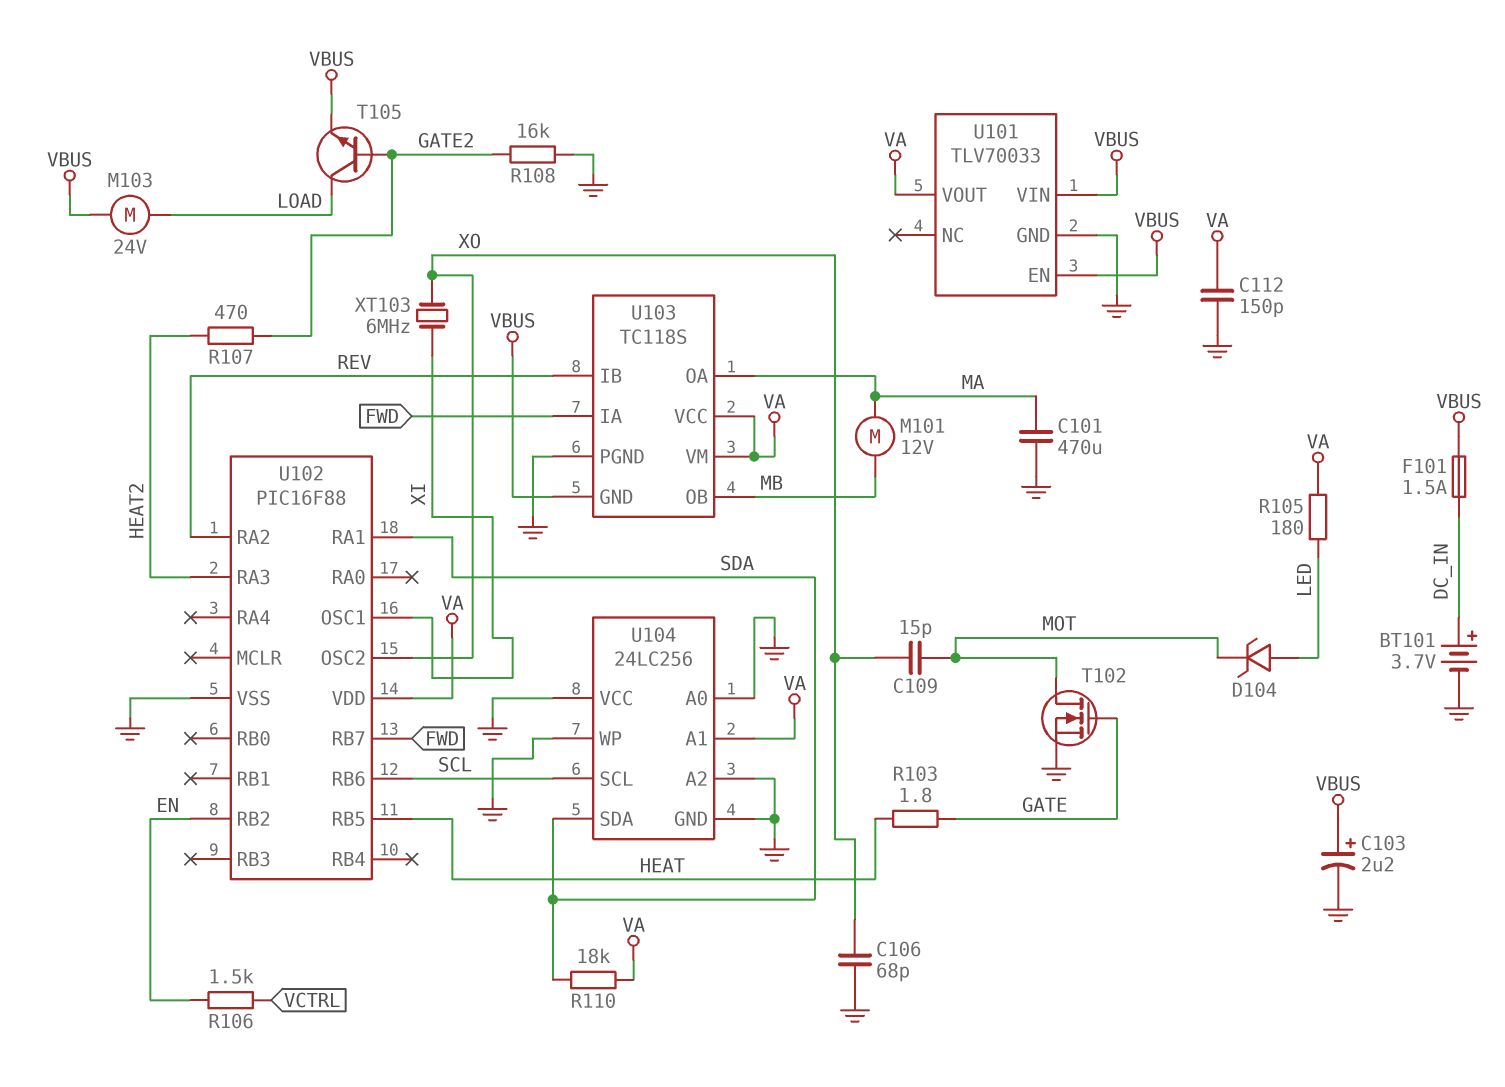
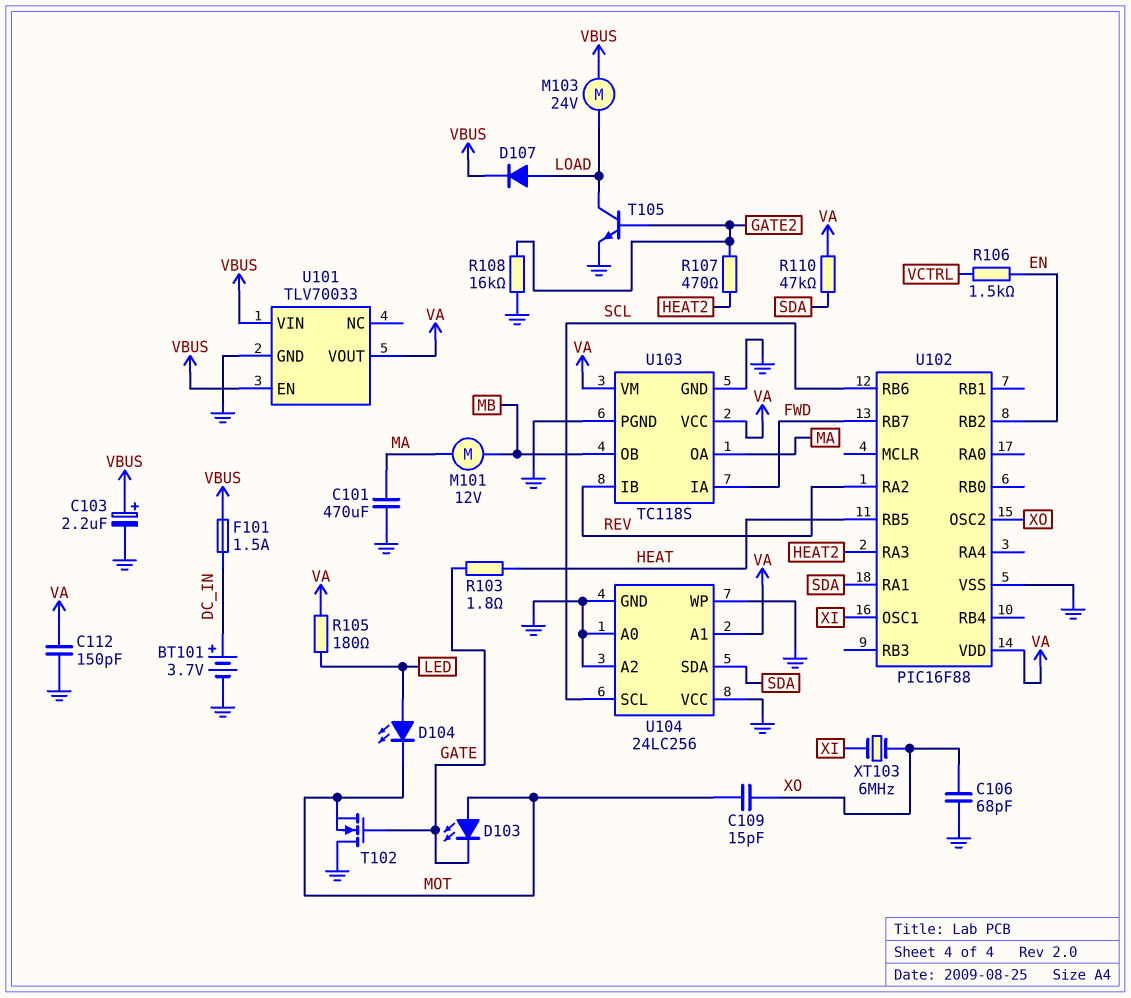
D103: none -> LED (A MOT, K GATE)
D104: zener (A LED, K MOT) -> LED (A LED, K MOT)
D107: none -> diode (A LOAD, K VBUS)
R110: 18k (SDA, VA) -> 47k (SDA, VA)
T102: NMOS (G GATE, D MOT, S GND) -> NMOS (G GATE, D GND, S MOT)
T105: NPN (B GATE2, C LOAD, E VBUS) -> NPN (B GATE2, C LOAD, E GND)
U103 pin GND: VBUS -> GND

